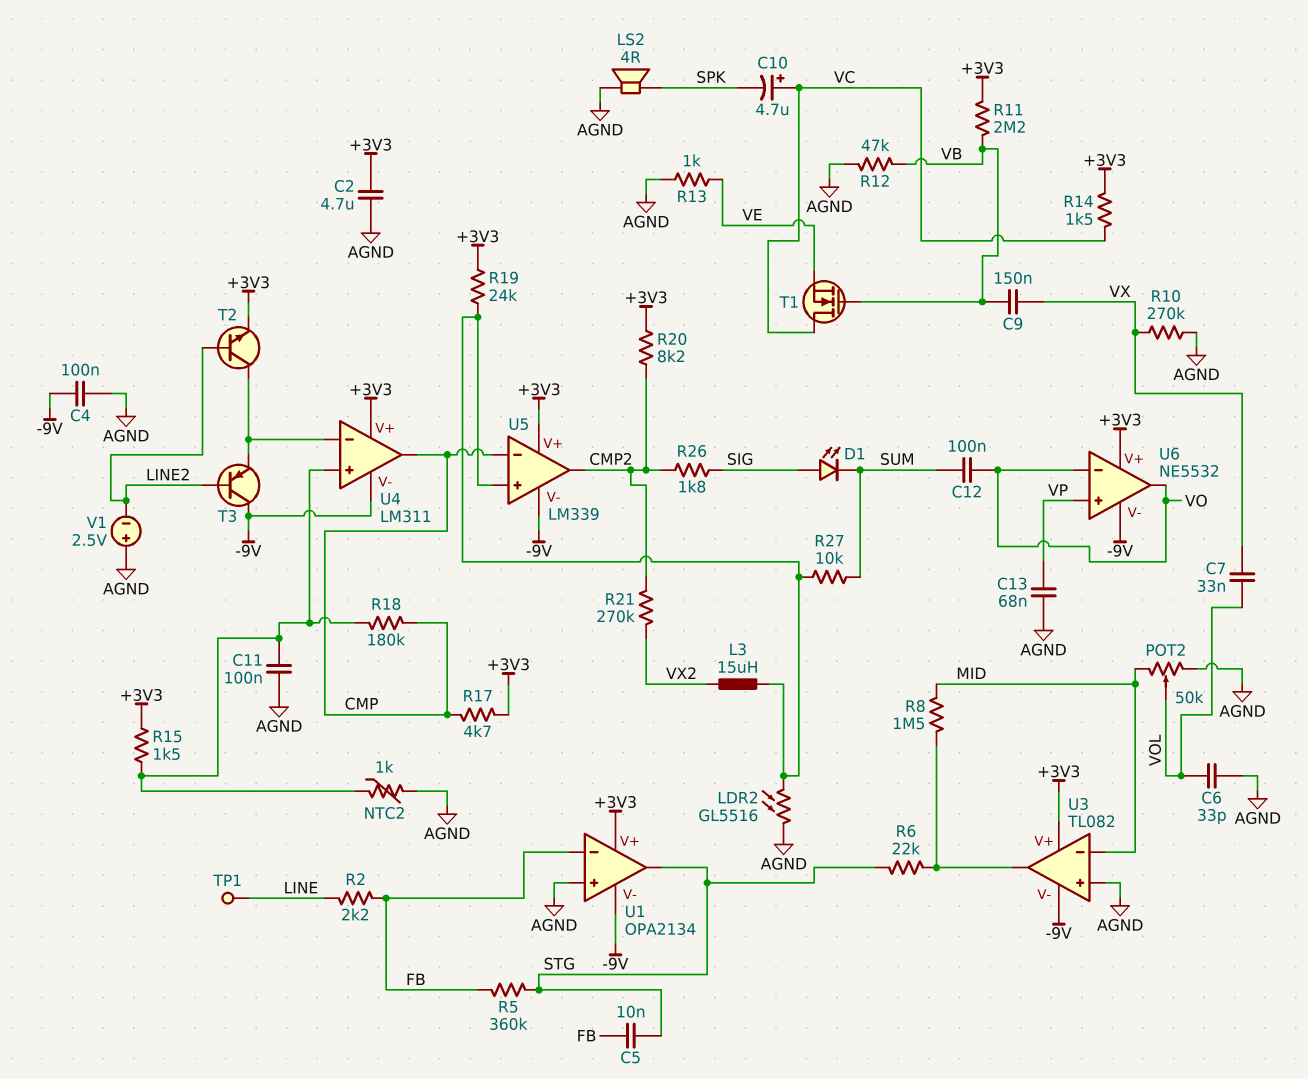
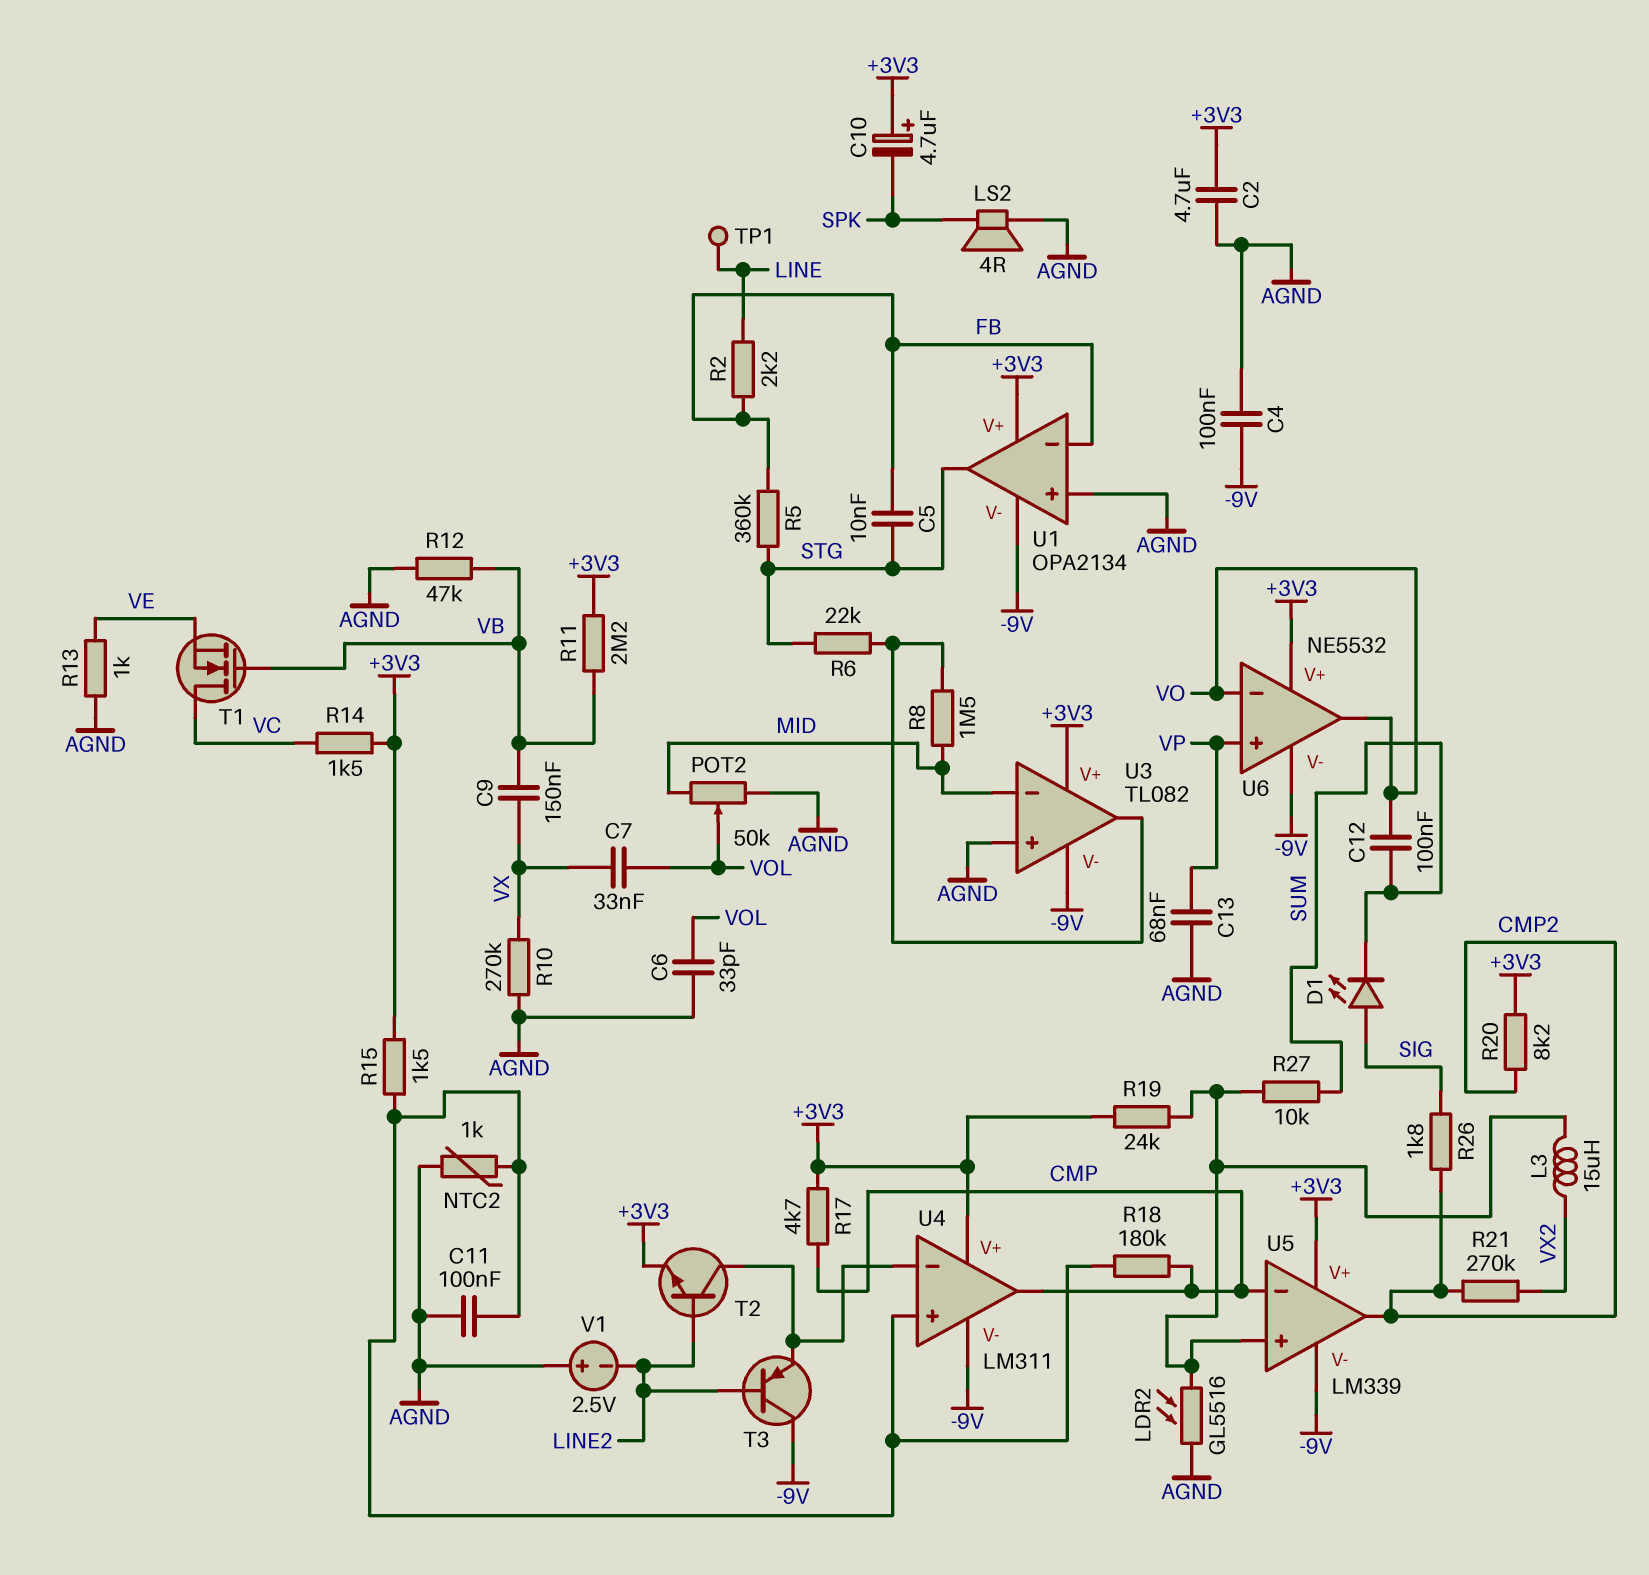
C10: 4.7uF (plus VC, minus SPK) -> 4.7uF (plus +3V3, minus SPK)

